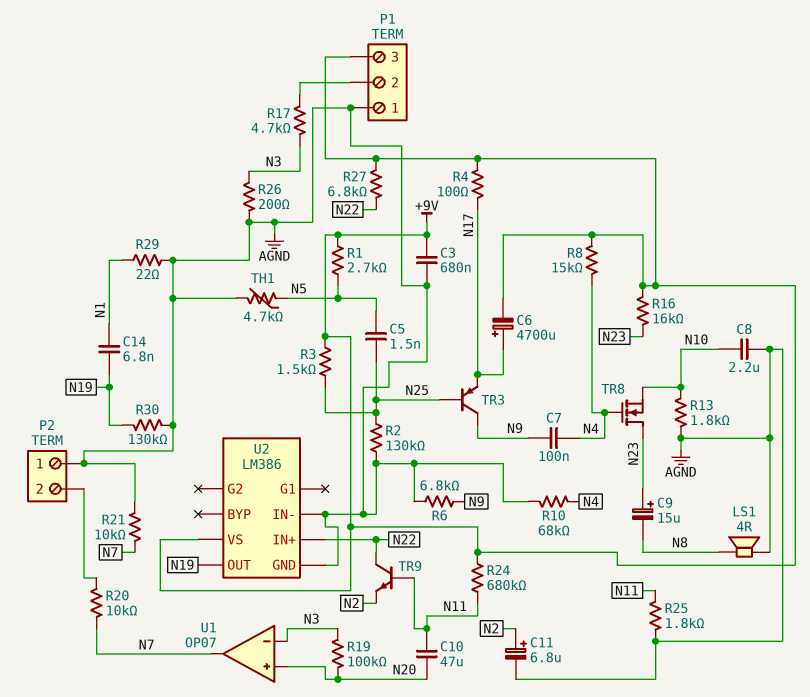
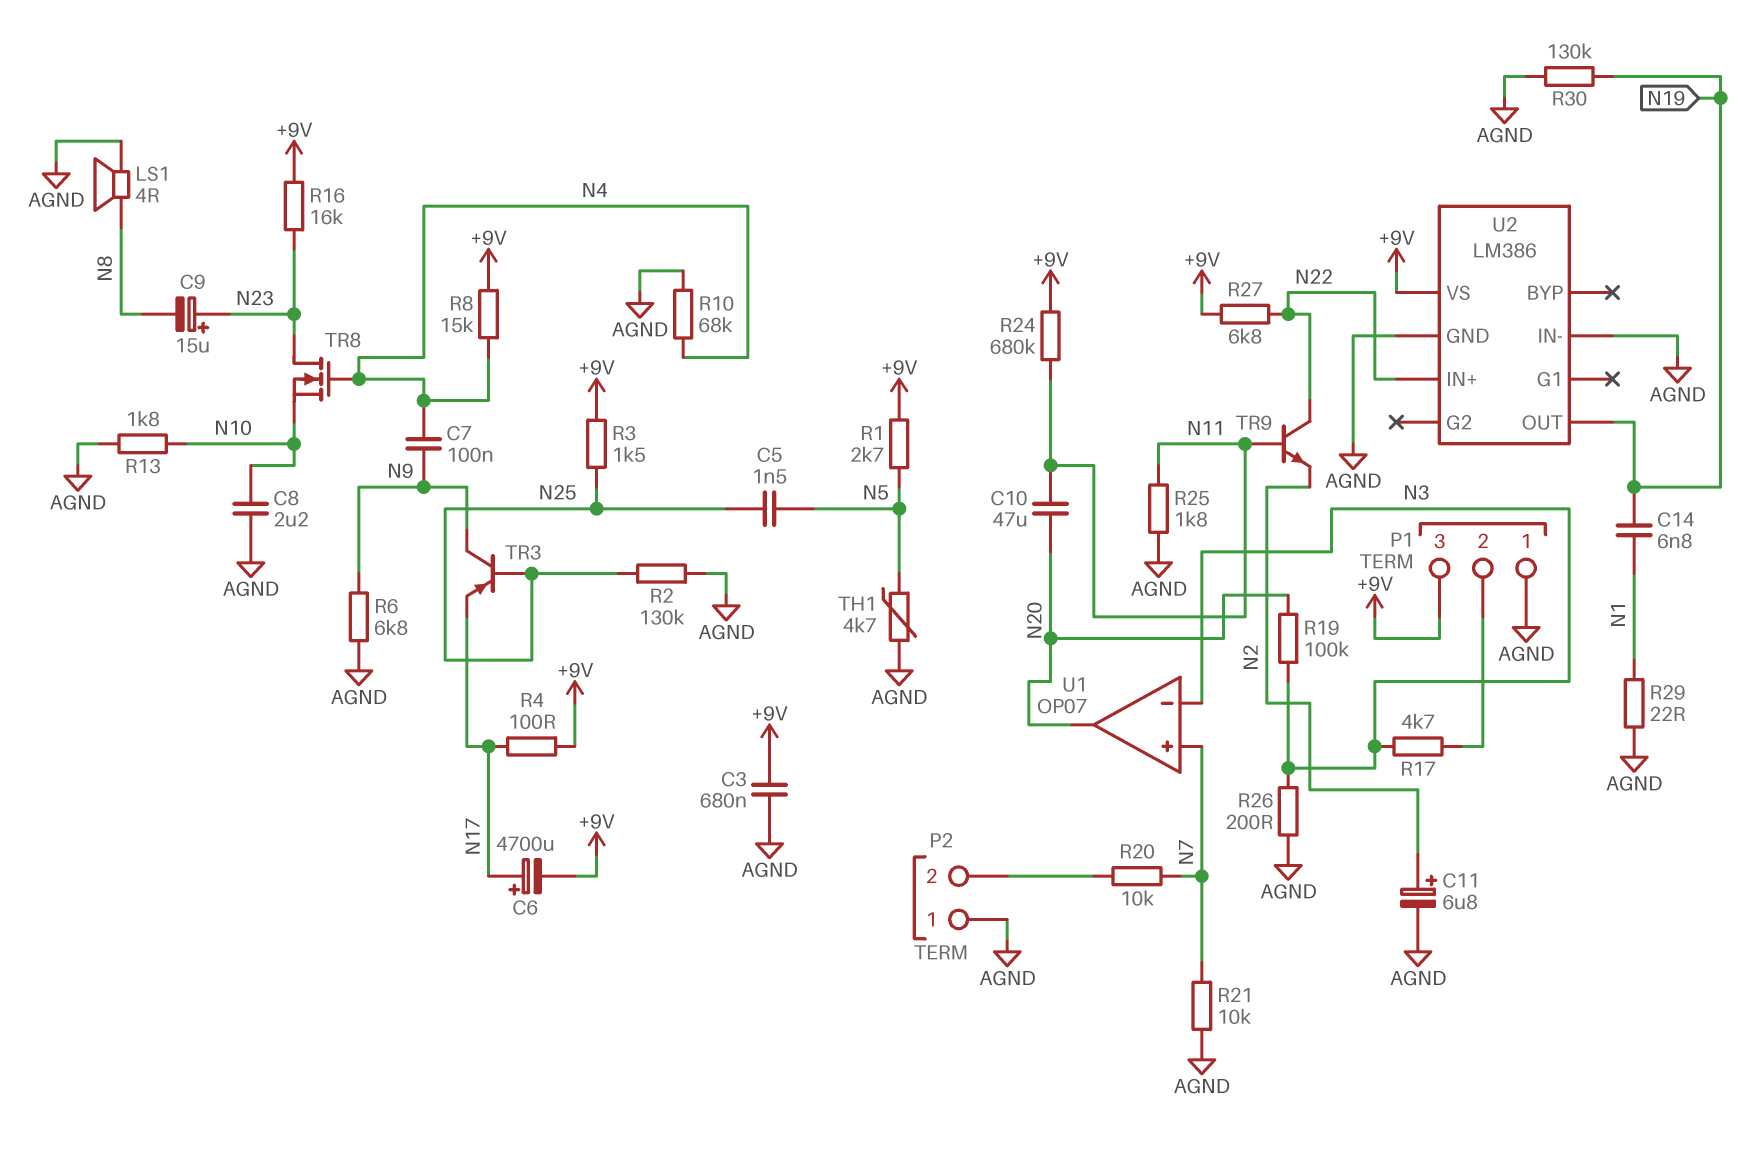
U1 pin in+: N20 -> N7
U1 pin out: N7 -> N20

